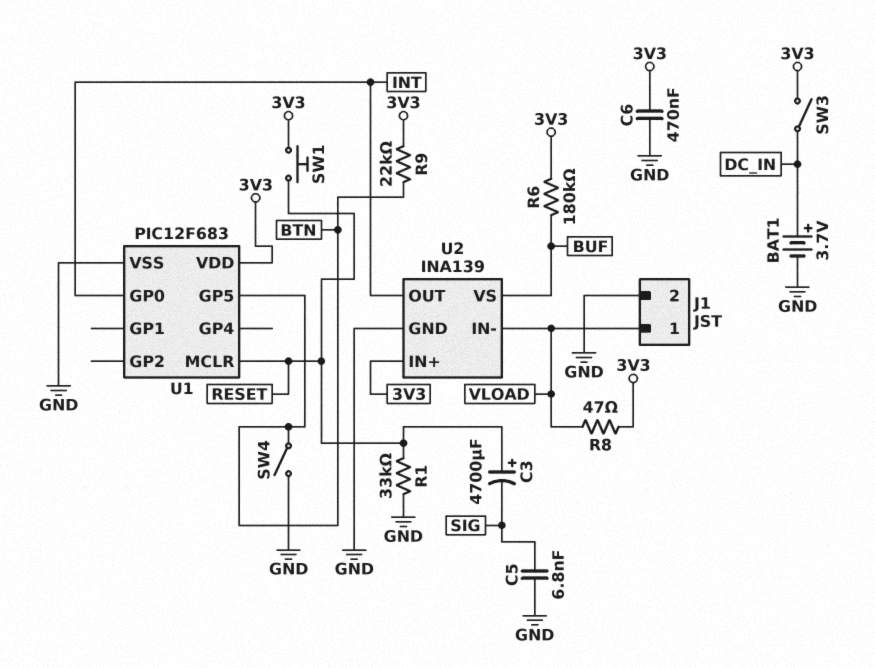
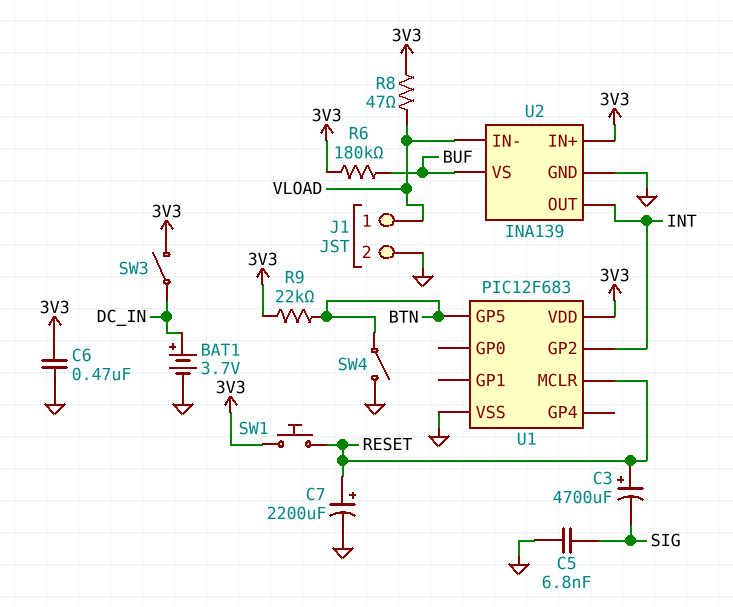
C7: none -> 2200uF (plus RESET, minus GND)
R1: 33k (GND, RESET) -> none
U1 pin GP0: INT -> none
U1 pin GP2: none -> INT

